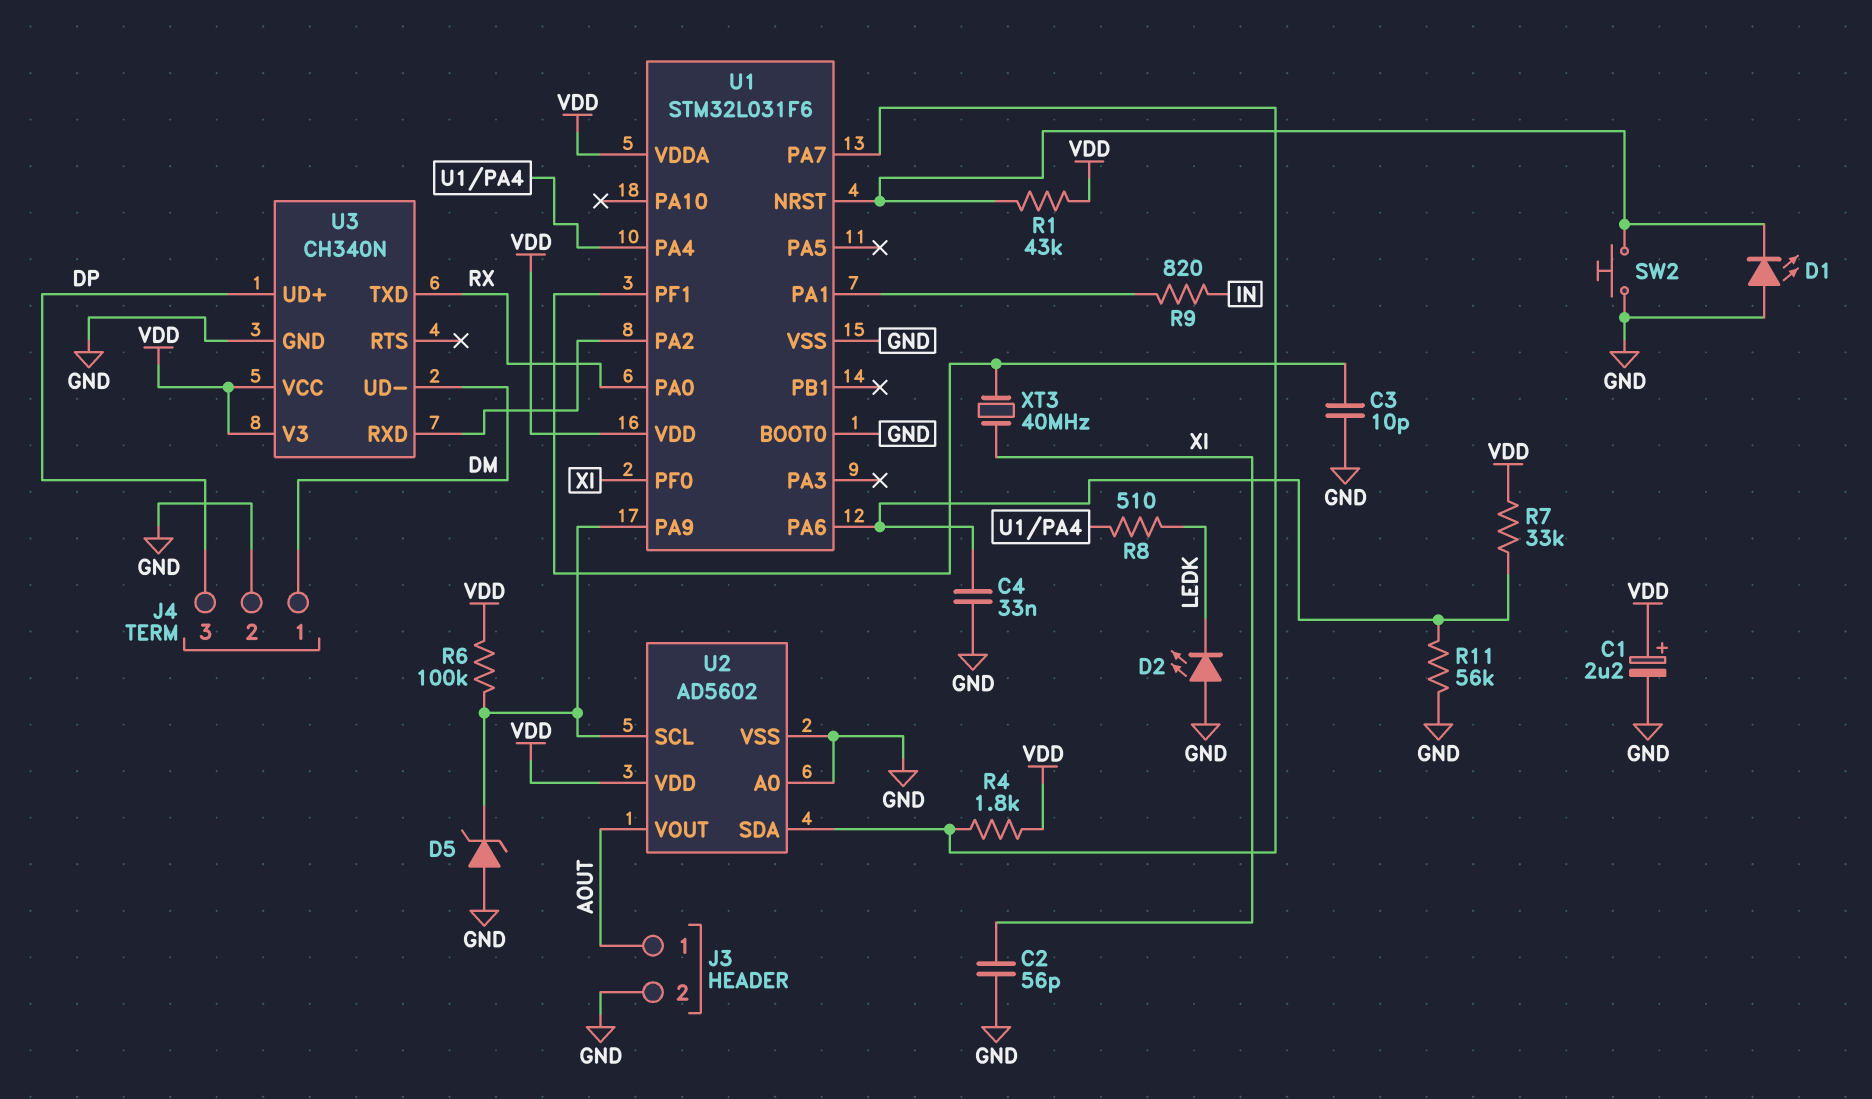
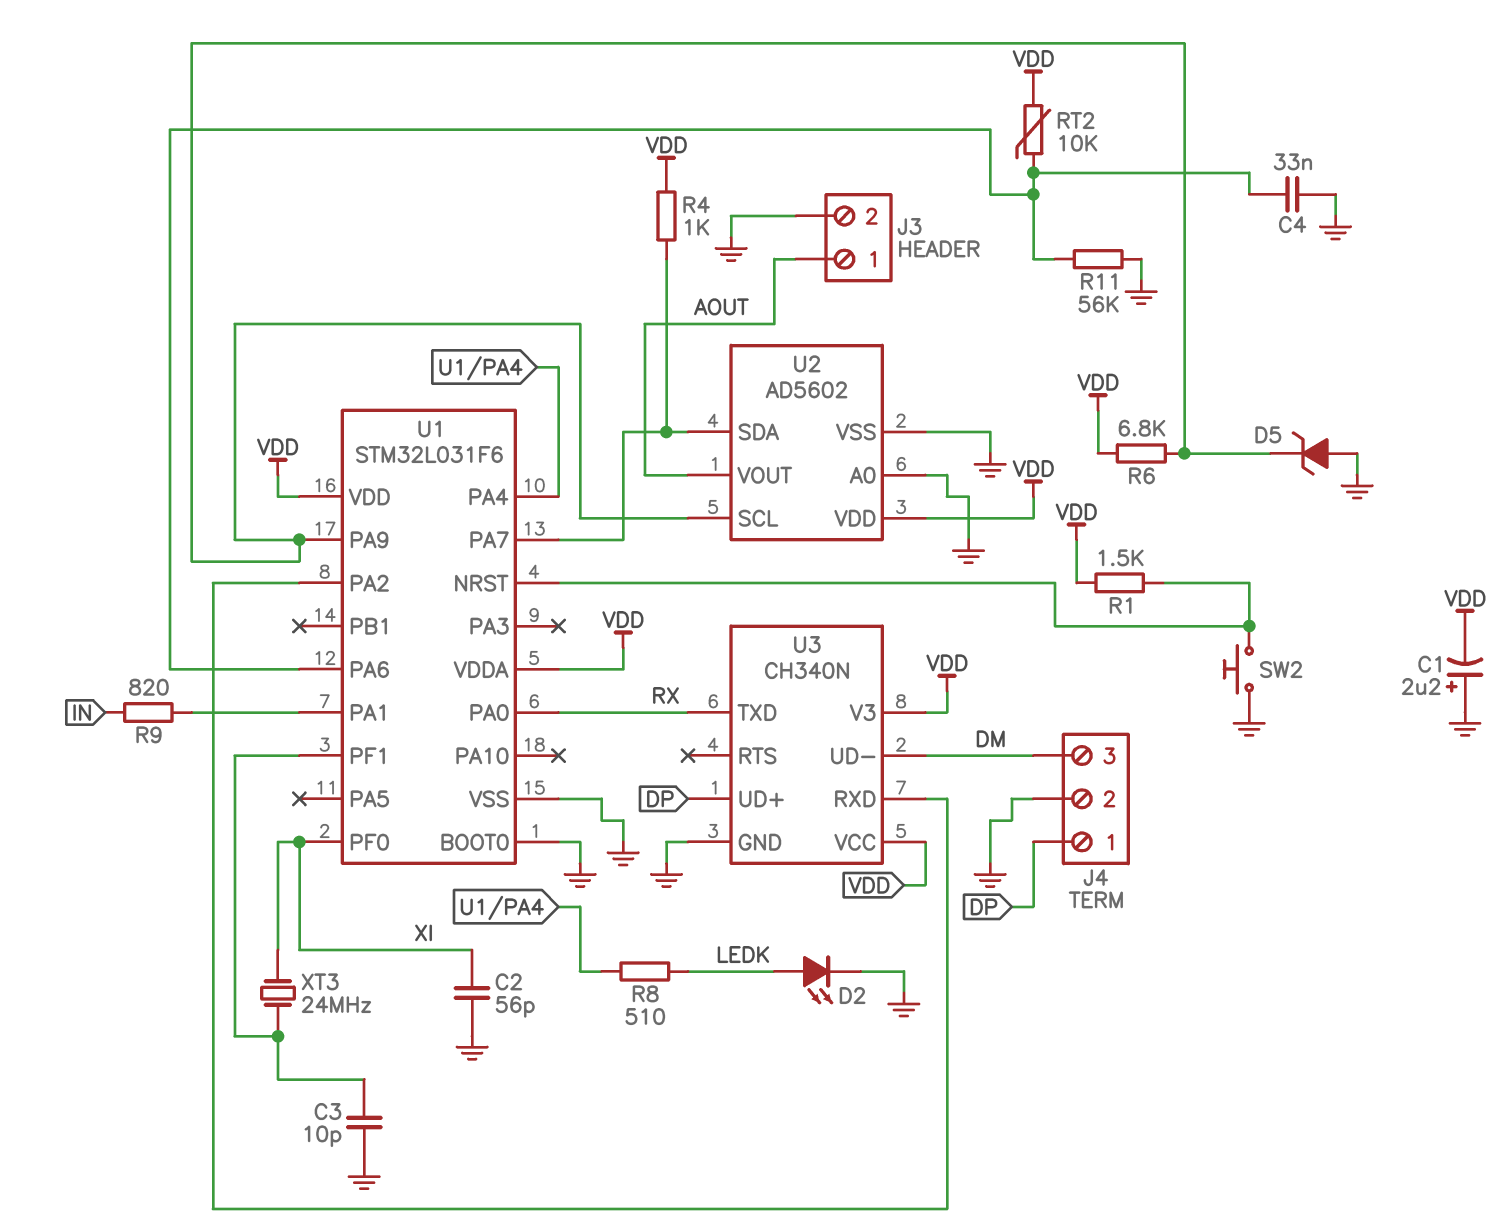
C1: 2.2uF (plus VDD, minus GND) -> 2.2uF (plus GND, minus VDD)
D1: LED (A GND, K U1/NRST) -> none
D2: LED (A GND, K LEDK) -> LED (A LEDK, K GND)
J4 pin 1: DM -> DP
J4 pin 3: DP -> DM
R1: 43k (U1/NRST, VDD) -> 1.5k (U1/NRST, VDD)
R4: 1.8k (U1/PA7, VDD) -> 1k (U1/PA7, VDD)
R6: 100k (U1/PA9, VDD) -> 6.8k (U1/PA9, VDD)
R7: 33k (U1/PA6, VDD) -> none
RT2: none -> 10k (U1/PA6, VDD)
XT3: 40MHz (U1/PF1, XI) -> 24MHz (U1/PF1, XI)

